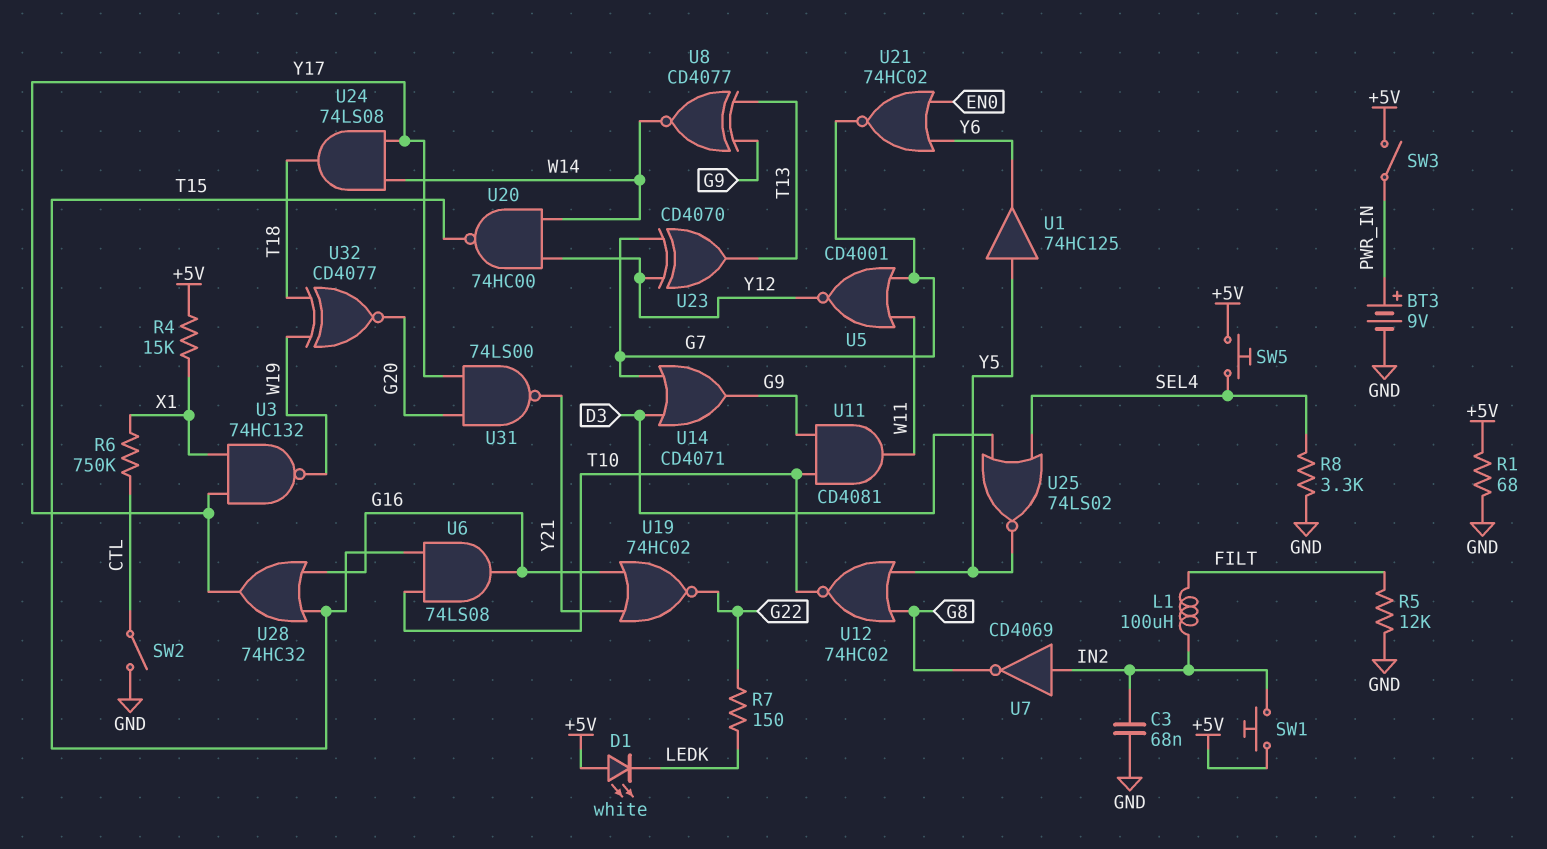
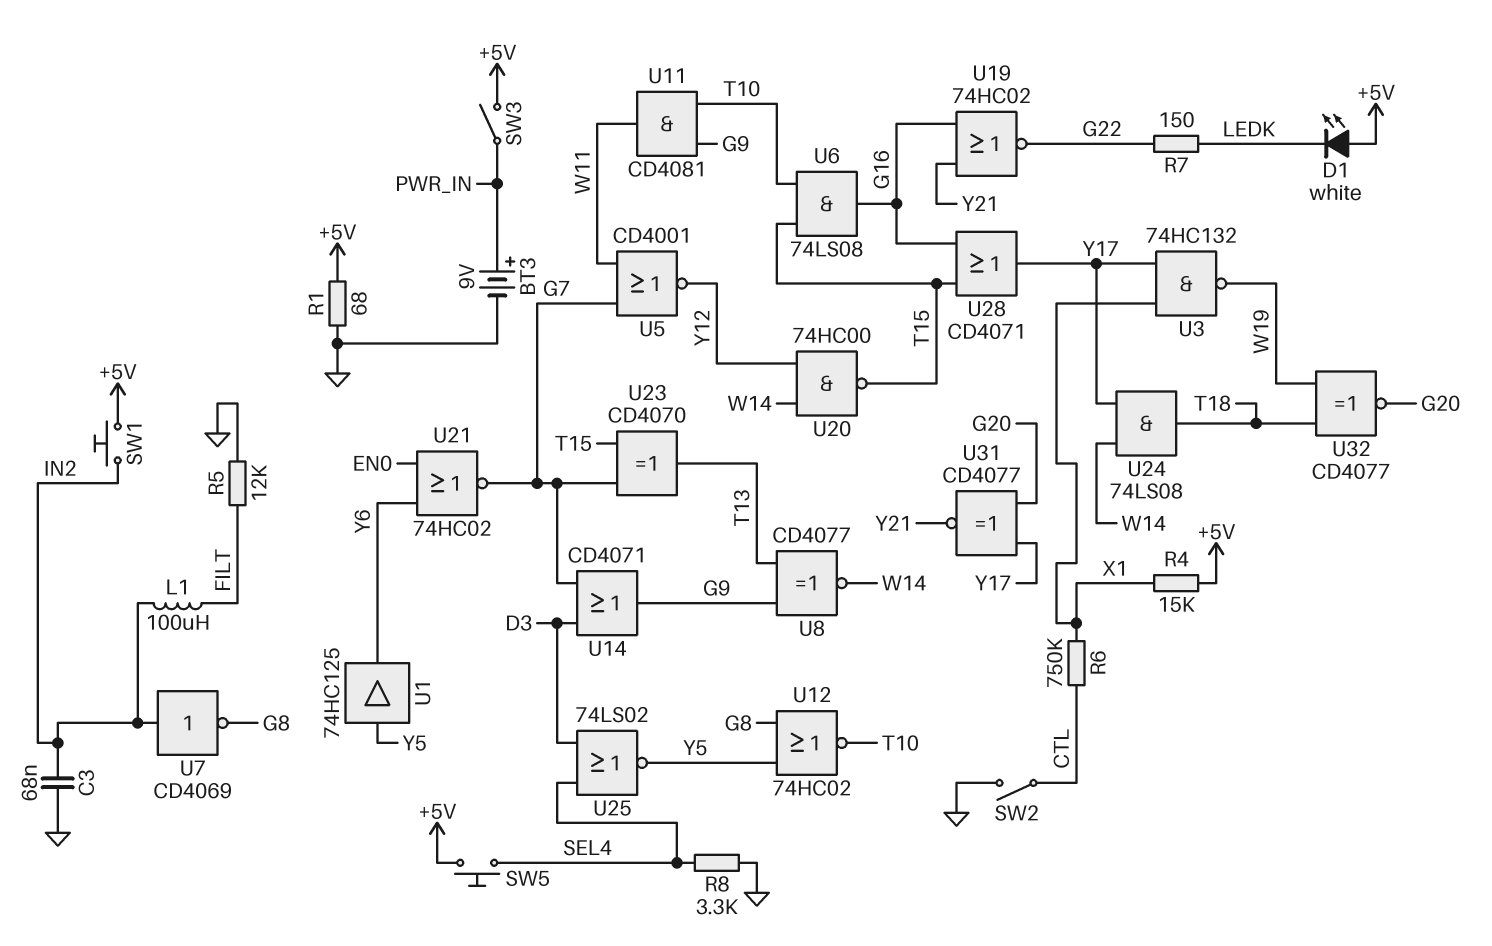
U23: XOR CD4070 (in G7, in Y12, out T13) -> XOR CD4070 (in G7, in T15, out T13)
U28: OR 74HC32 (in G16, in T15, out Y17) -> OR CD4071 (in G16, in T15, out Y17)
U31: NAND 74LS00 (in G20, in Y17, out Y21) -> XNOR CD4077 (in G20, in Y17, out Y21)

